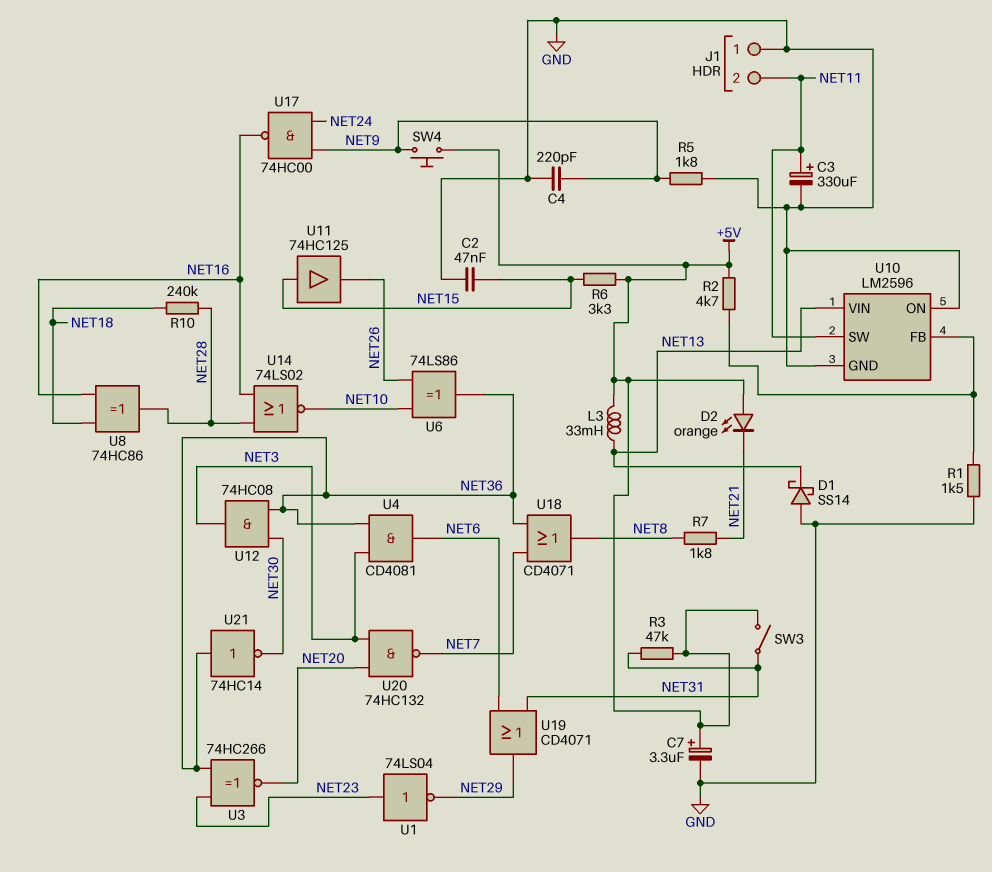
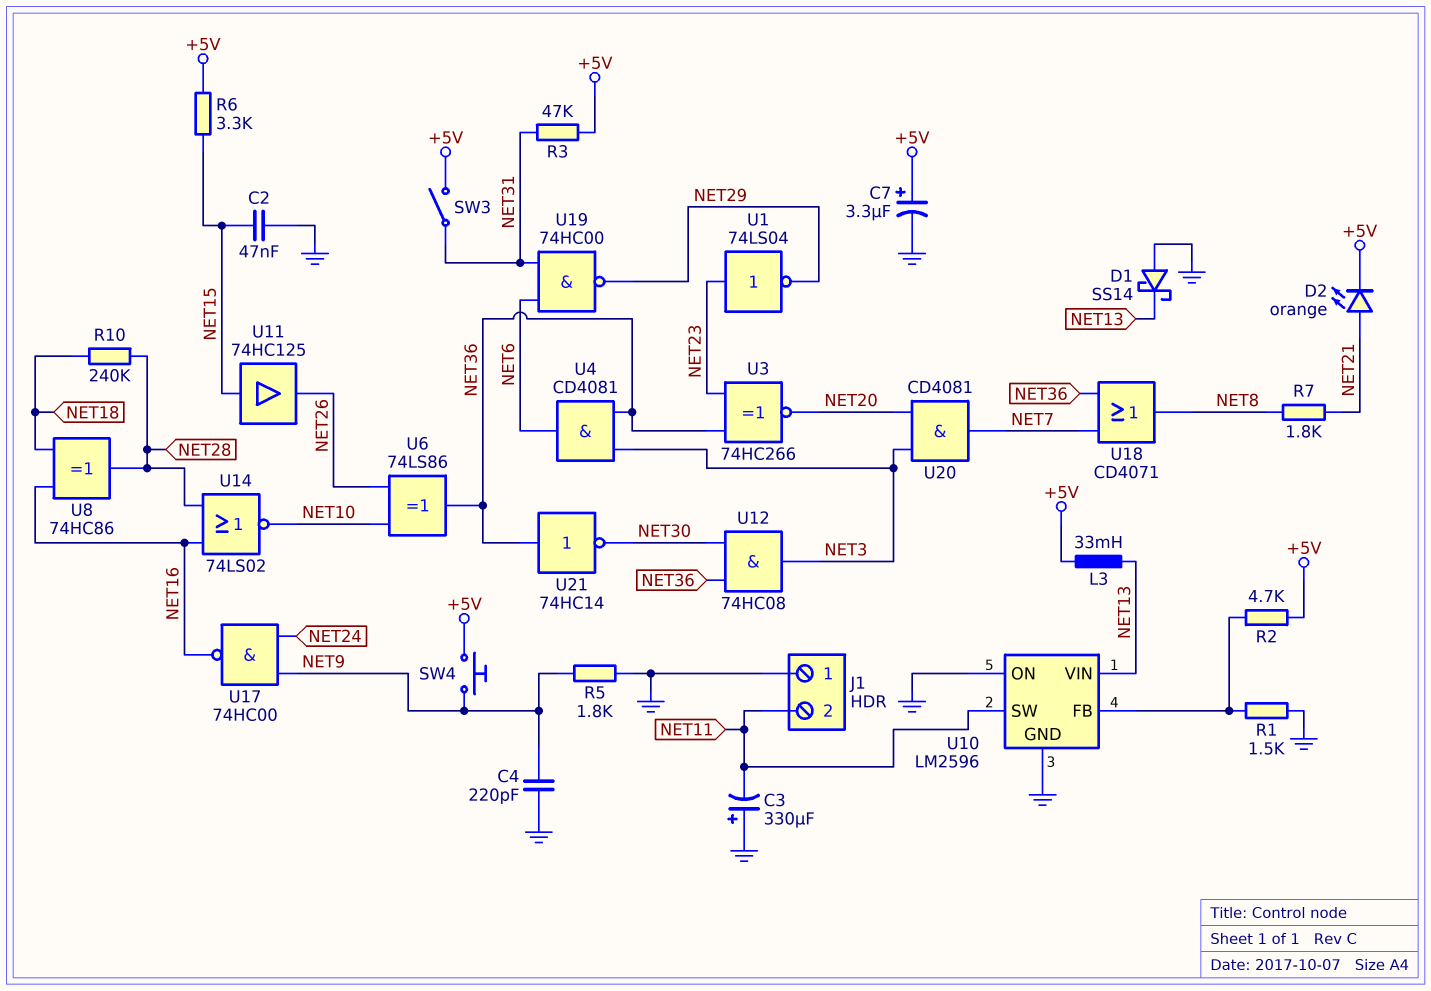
C3: 330uF (plus NET11, minus GND) -> 330uF (plus GND, minus NET11)
D2: LED orange (A +5V, K NET21) -> LED orange (A NET21, K +5V)
U19: OR CD4071 (in NET6, in NET31, out NET29) -> NAND 74HC00 (in NET6, in NET31, out NET29)
U20: NAND 74HC132 (in NET3, in NET20, out NET7) -> AND CD4081 (in NET3, in NET20, out NET7)

